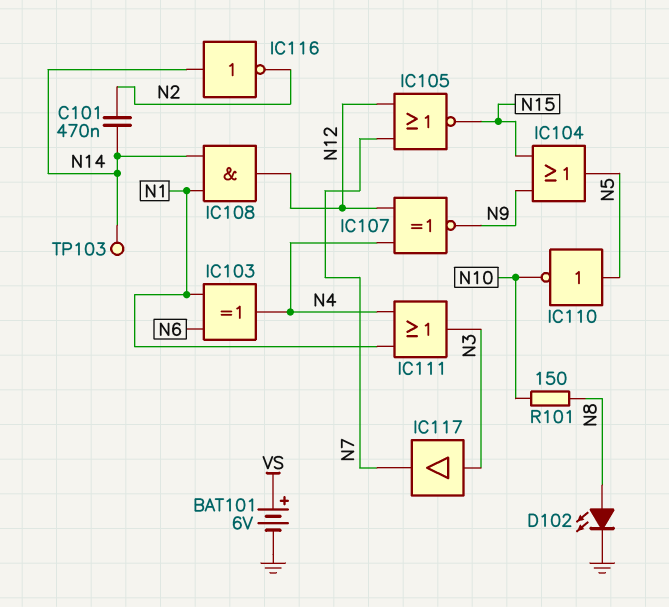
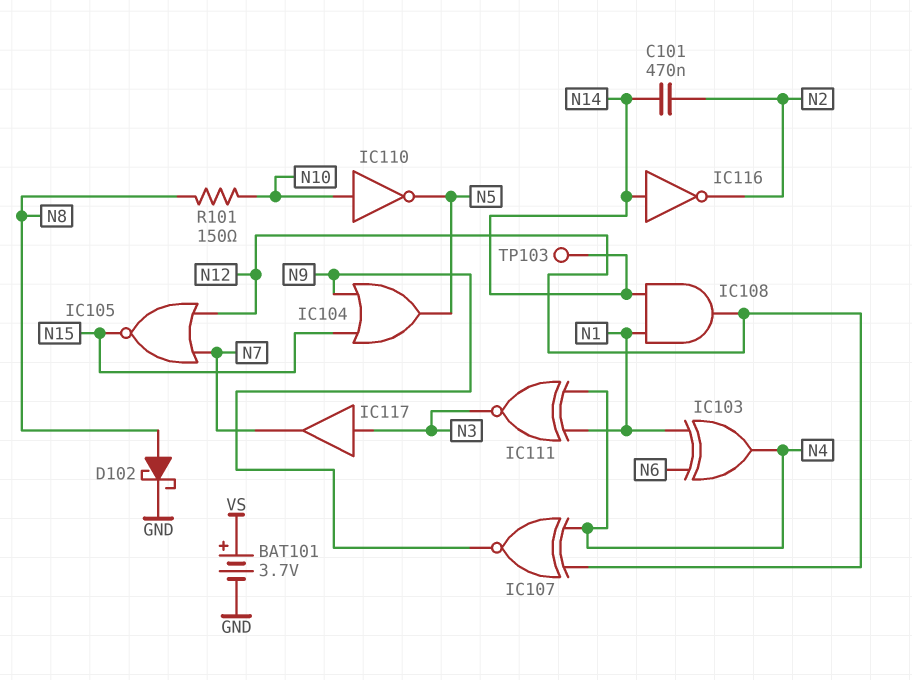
BAT101: 6V (plus VS, minus GND) -> 3.7V (plus VS, minus GND)
D102: LED (A N8, K GND) -> schottky (A N8, K GND)
IC110: NOT (in N5, out N10) -> NOT (in N10, out N5)
IC111: OR (in N1, in N4, out N3) -> XNOR (in N1, in N4, out N3)

